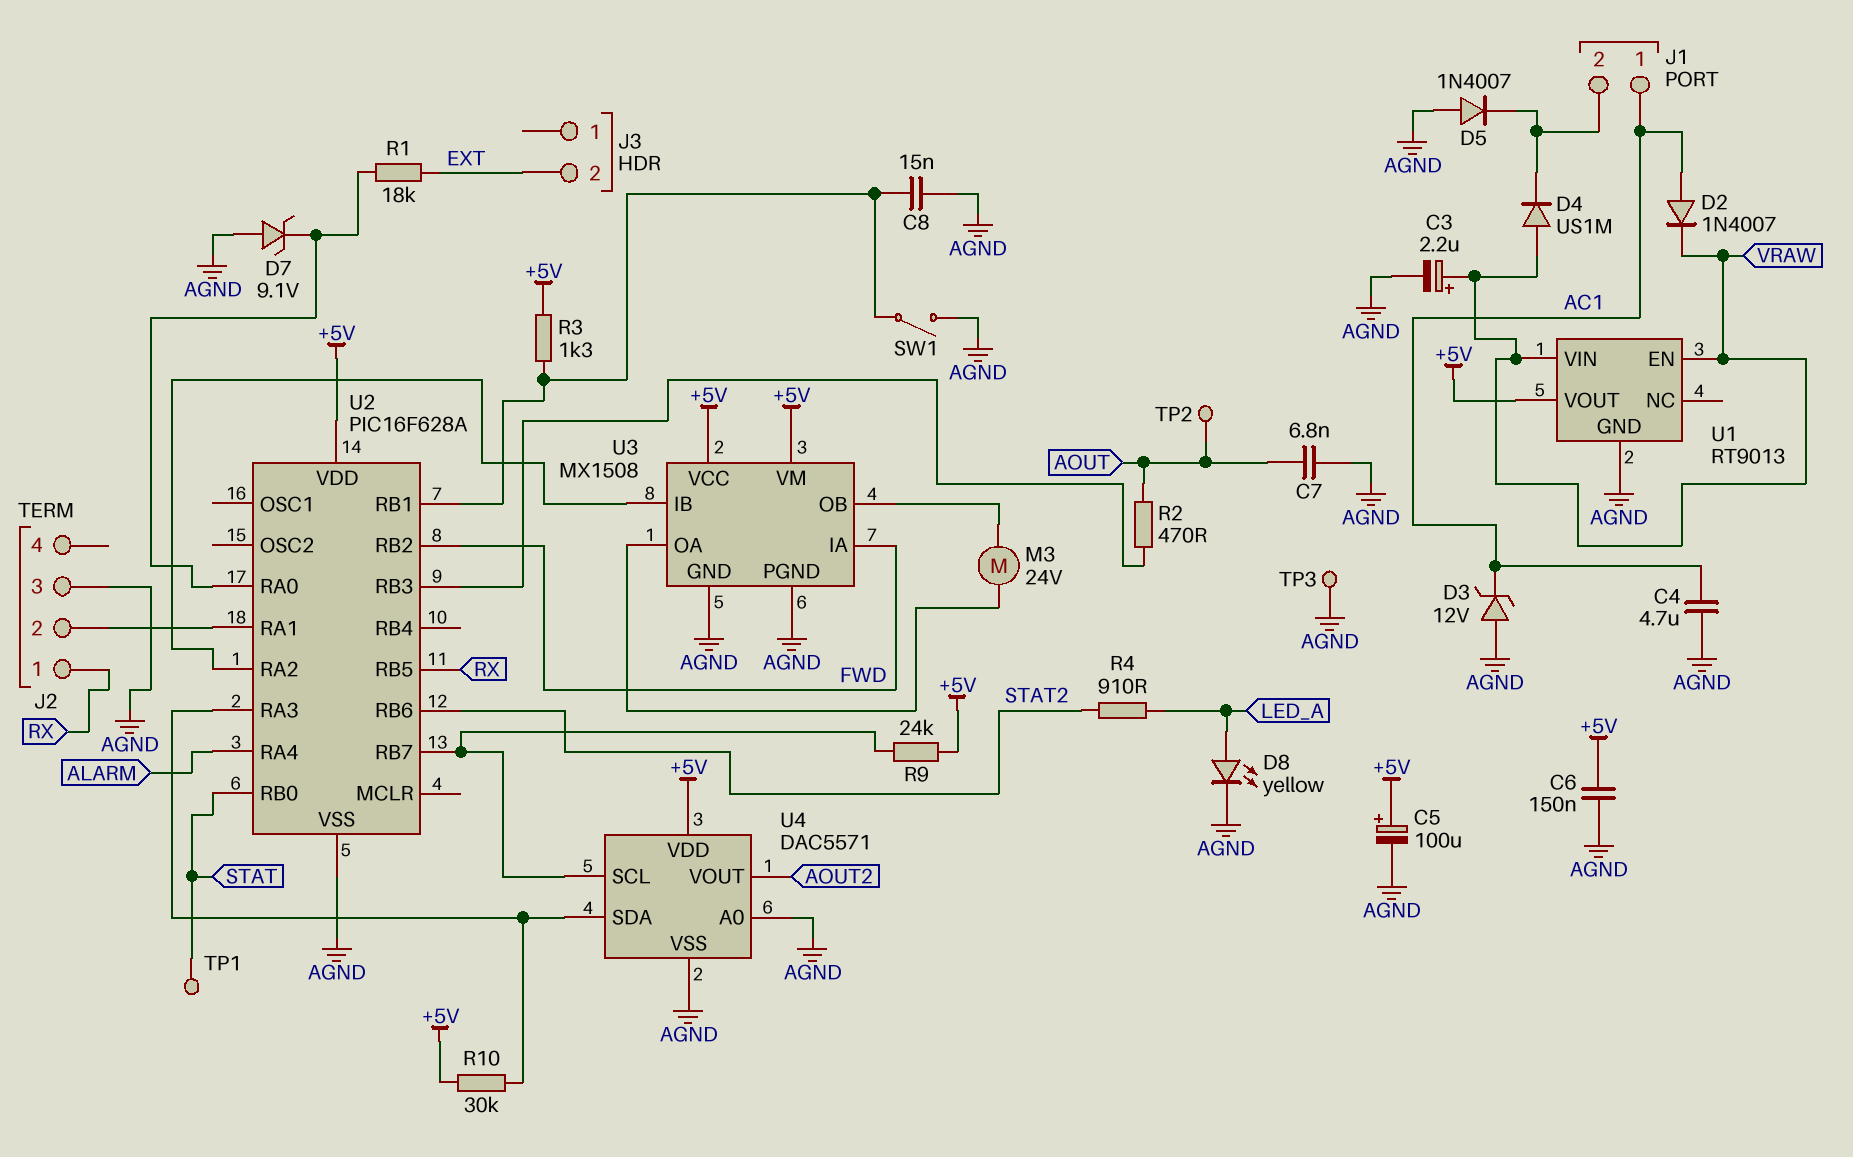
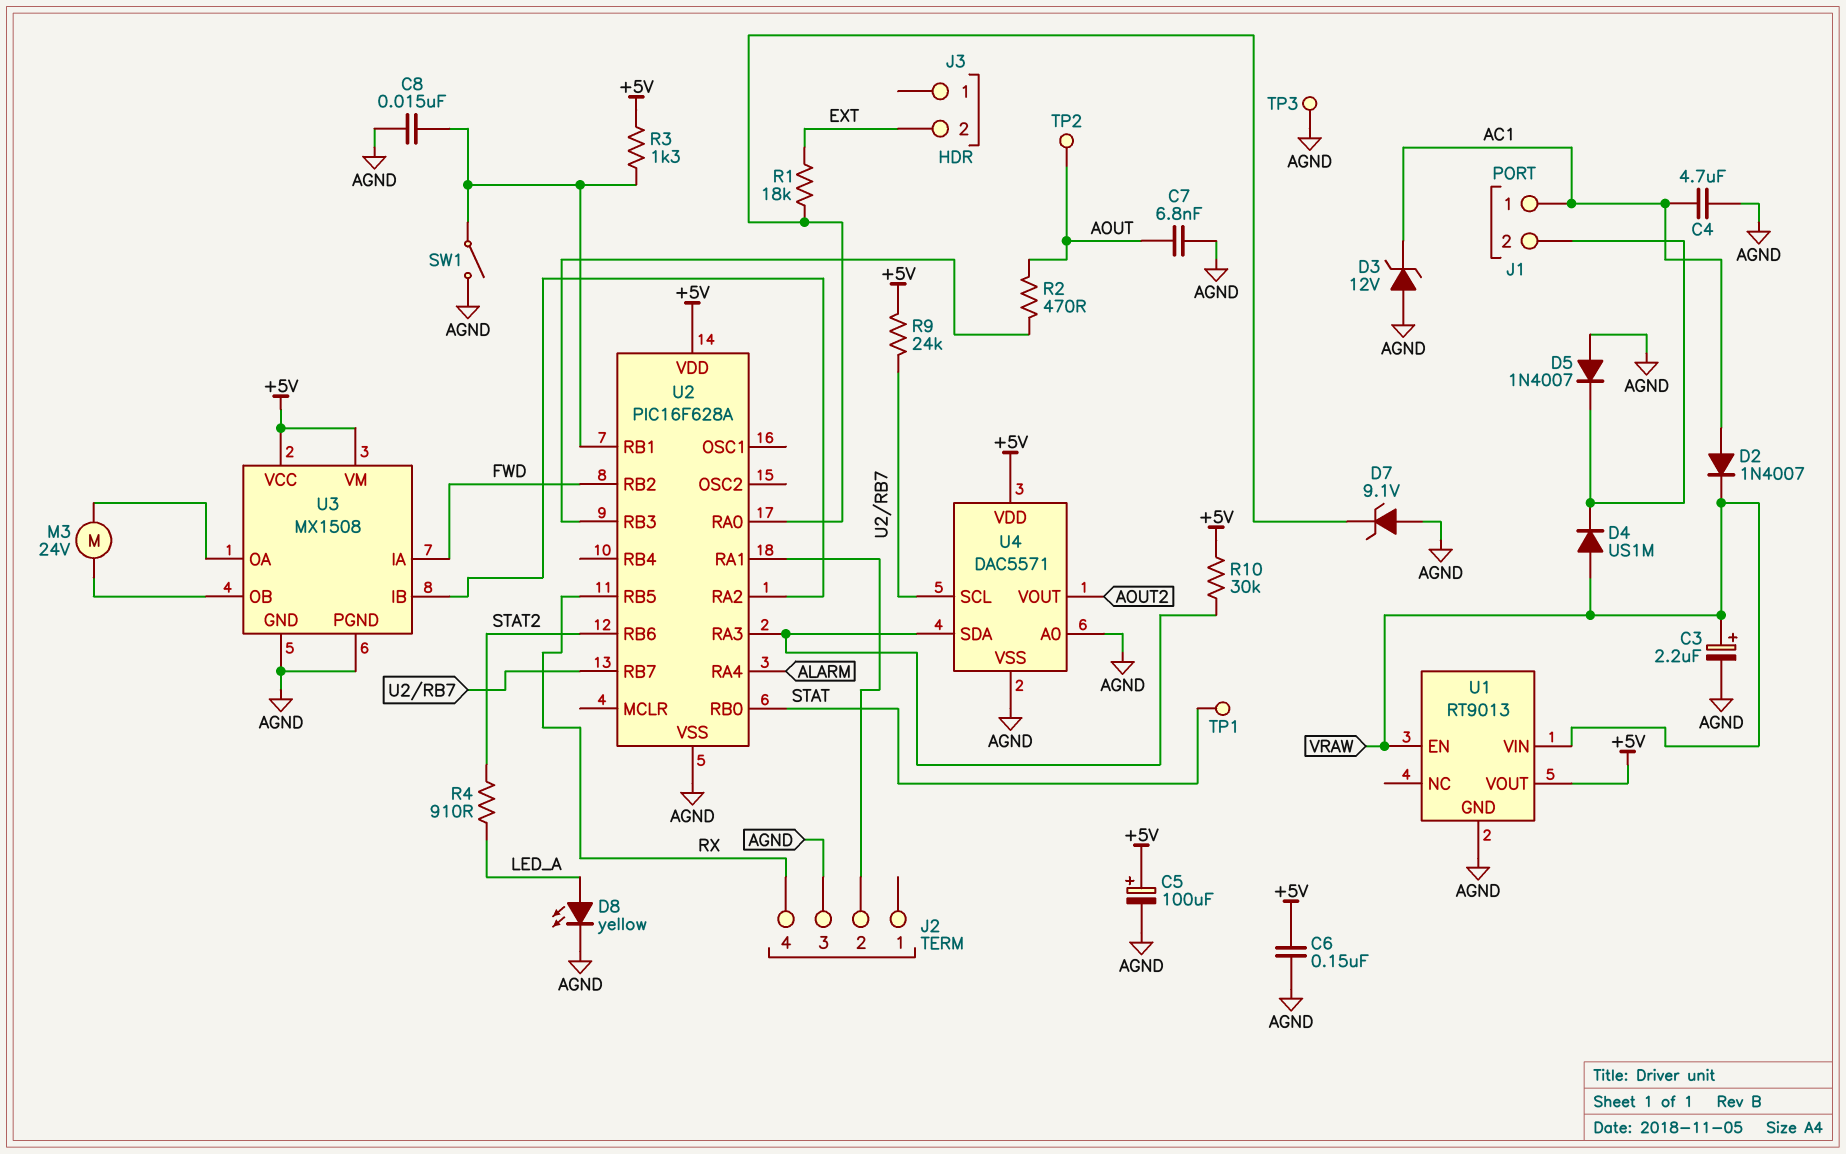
J2 pin 1: RX -> none
J2 pin 4: none -> RX

